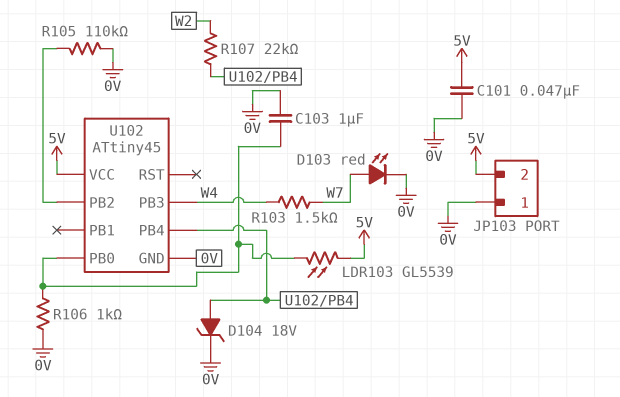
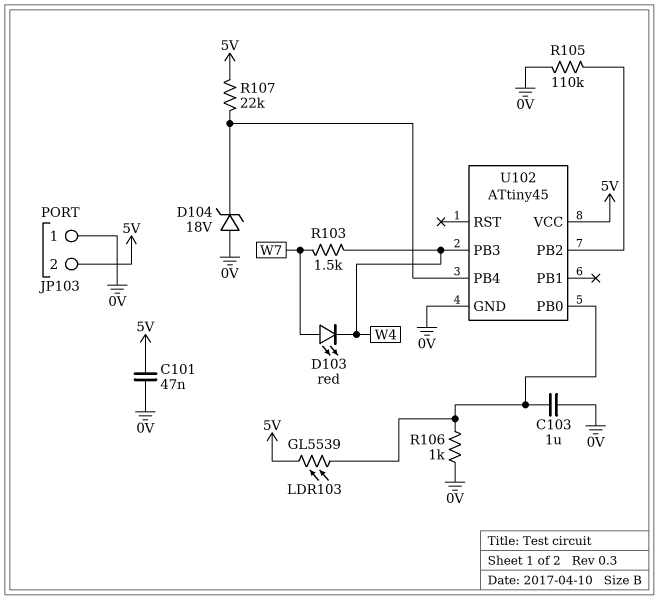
D103: LED red (A W7, K 0V) -> LED red (A W7, K W4)
D104: zener 18V (A U102/PB4, K 0V) -> zener 18V (A 0V, K U102/PB4)
R107: 22k (U102/PB4, W2) -> 22k (5V, U102/PB4)

